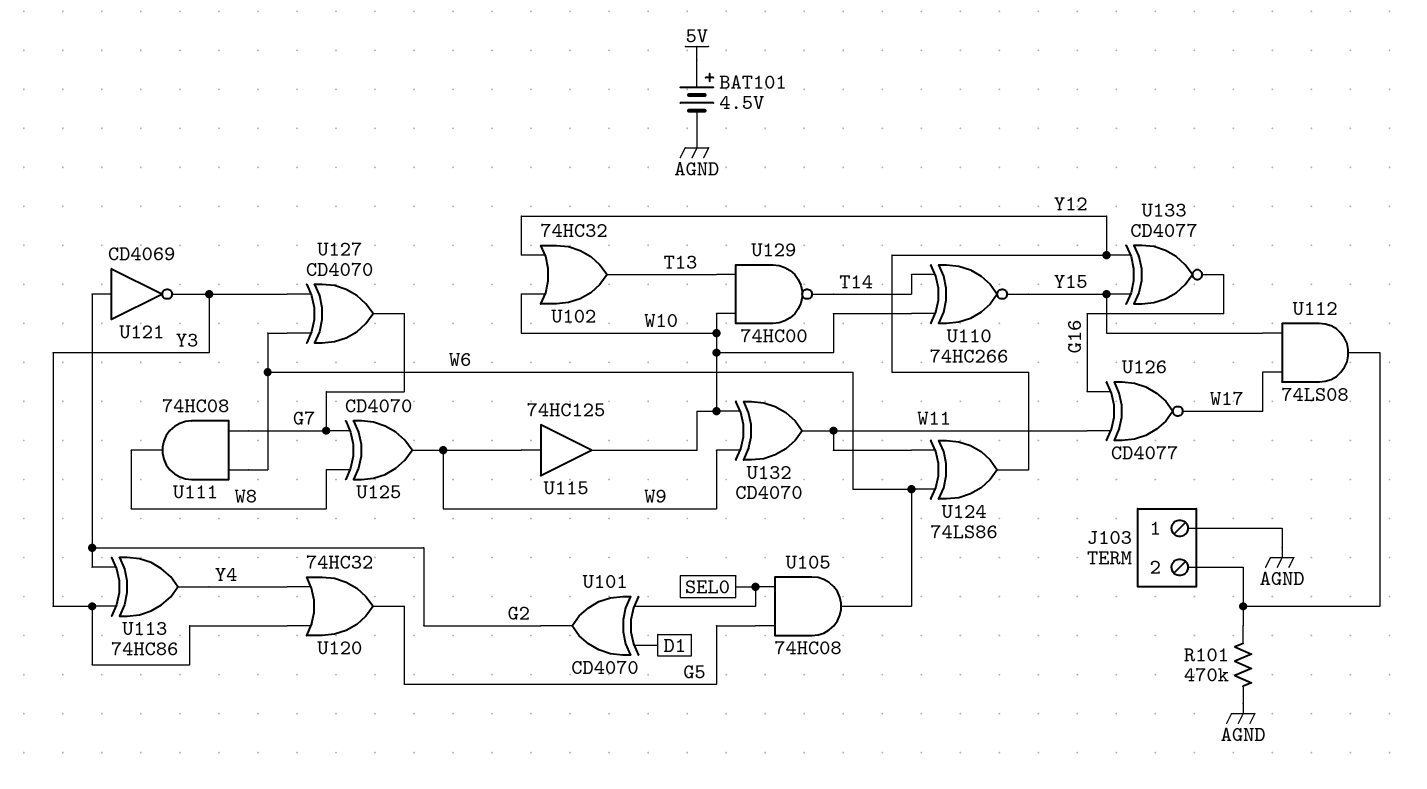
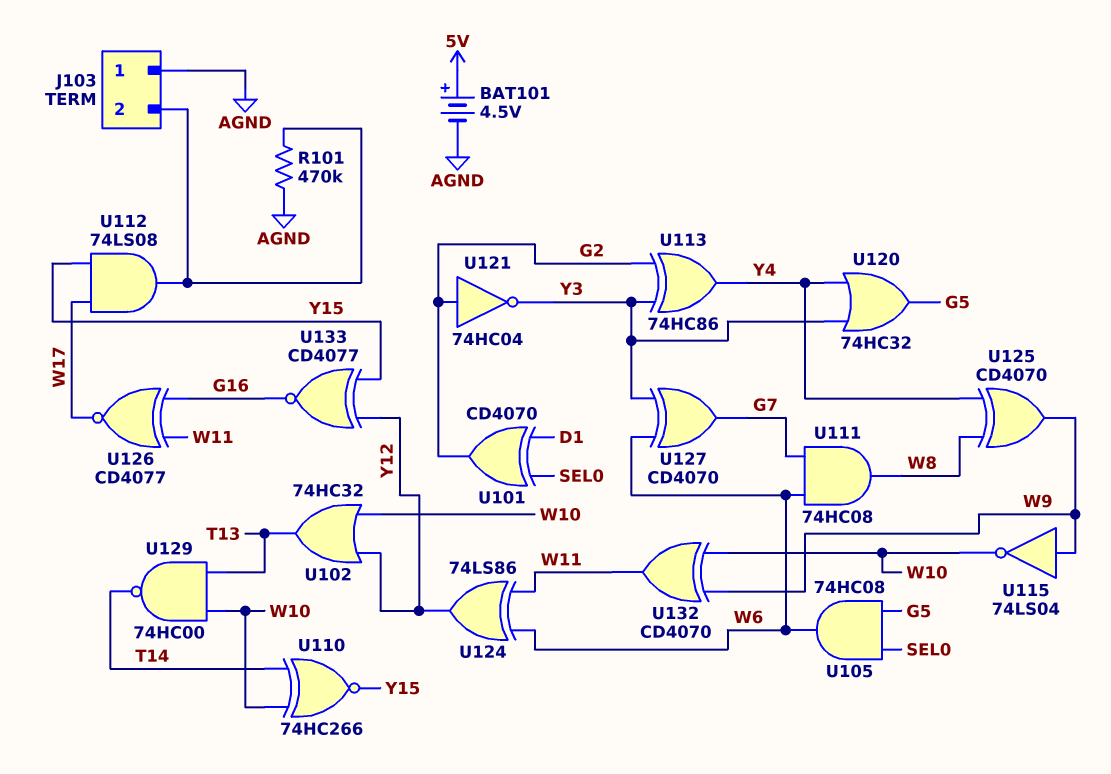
U115: buffer 74HC125 (in W9, out W10) -> NOT 74LS04 (in W9, out W10)
U121: NOT CD4069 (in G2, out Y3) -> NOT 74HC04 (in G2, out Y3)
U125: XOR CD4070 (in G7, in W8, out W9) -> XOR CD4070 (in W8, in Y4, out W9)

